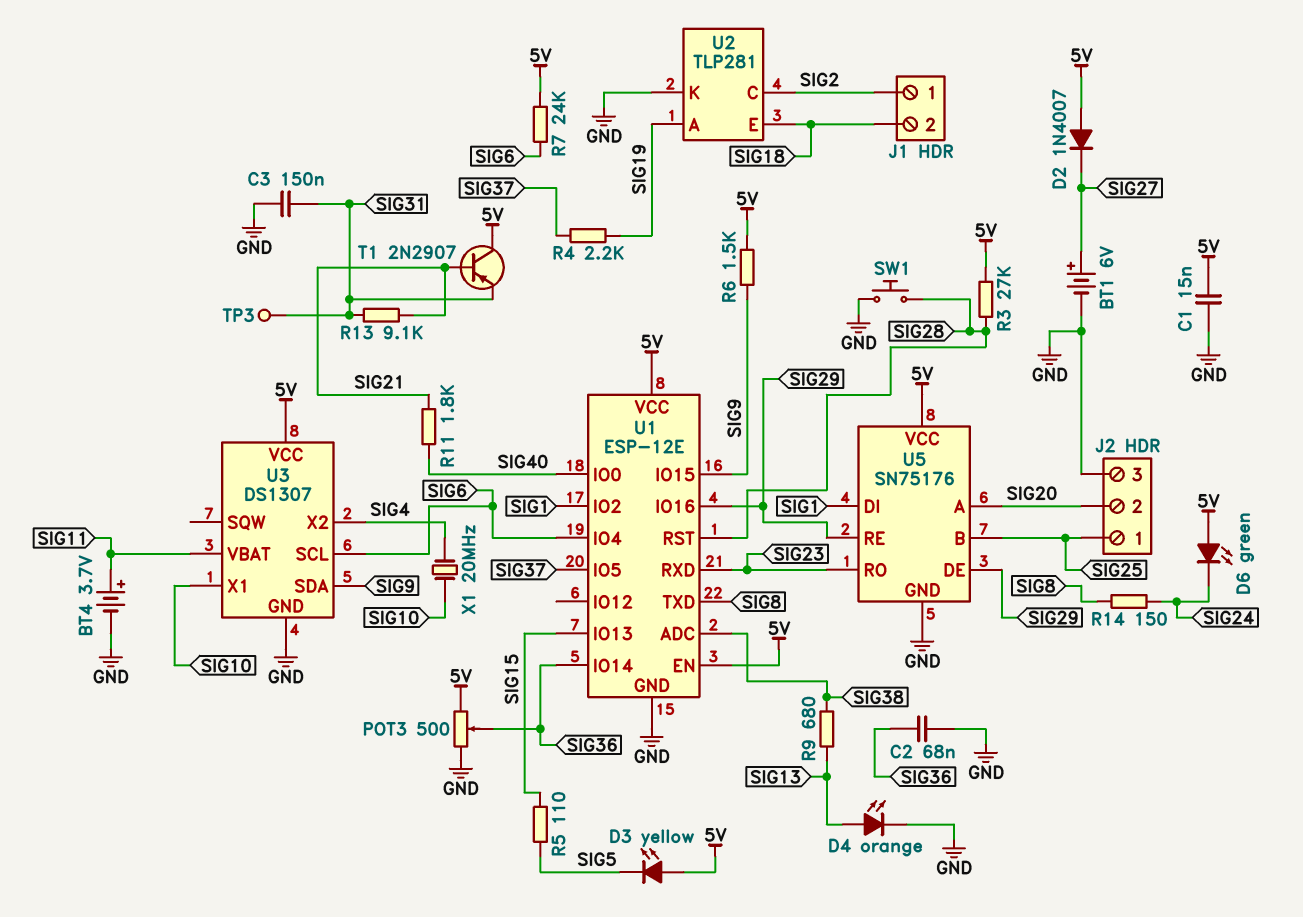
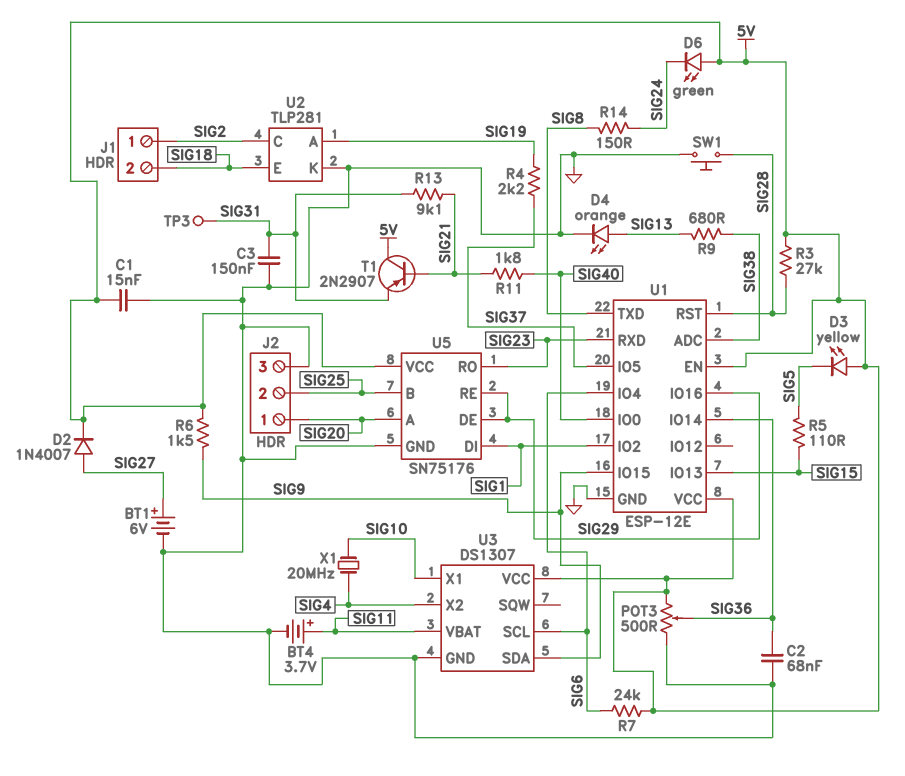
D2: diode 1N4007 (A 5V, K SIG27) -> diode 1N4007 (A SIG27, K 5V)
J2 pin 1: SIG25 -> SIG20
J2 pin 2: SIG20 -> SIG25

